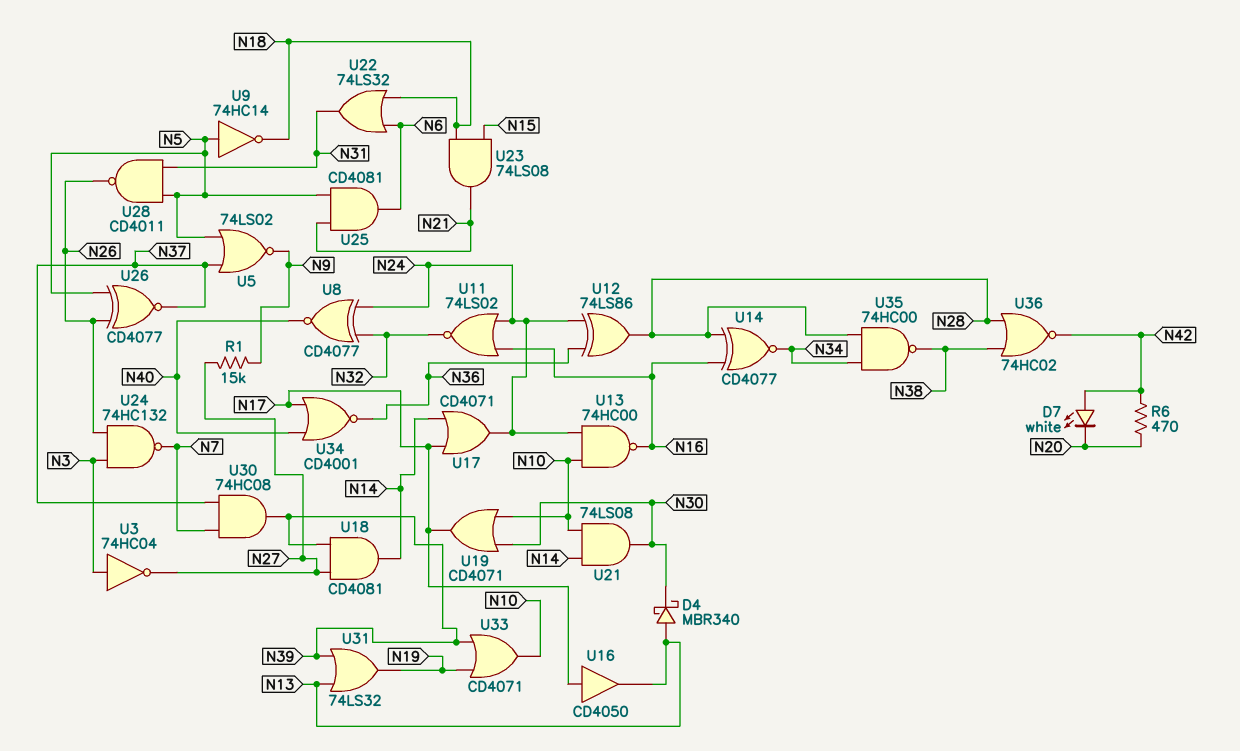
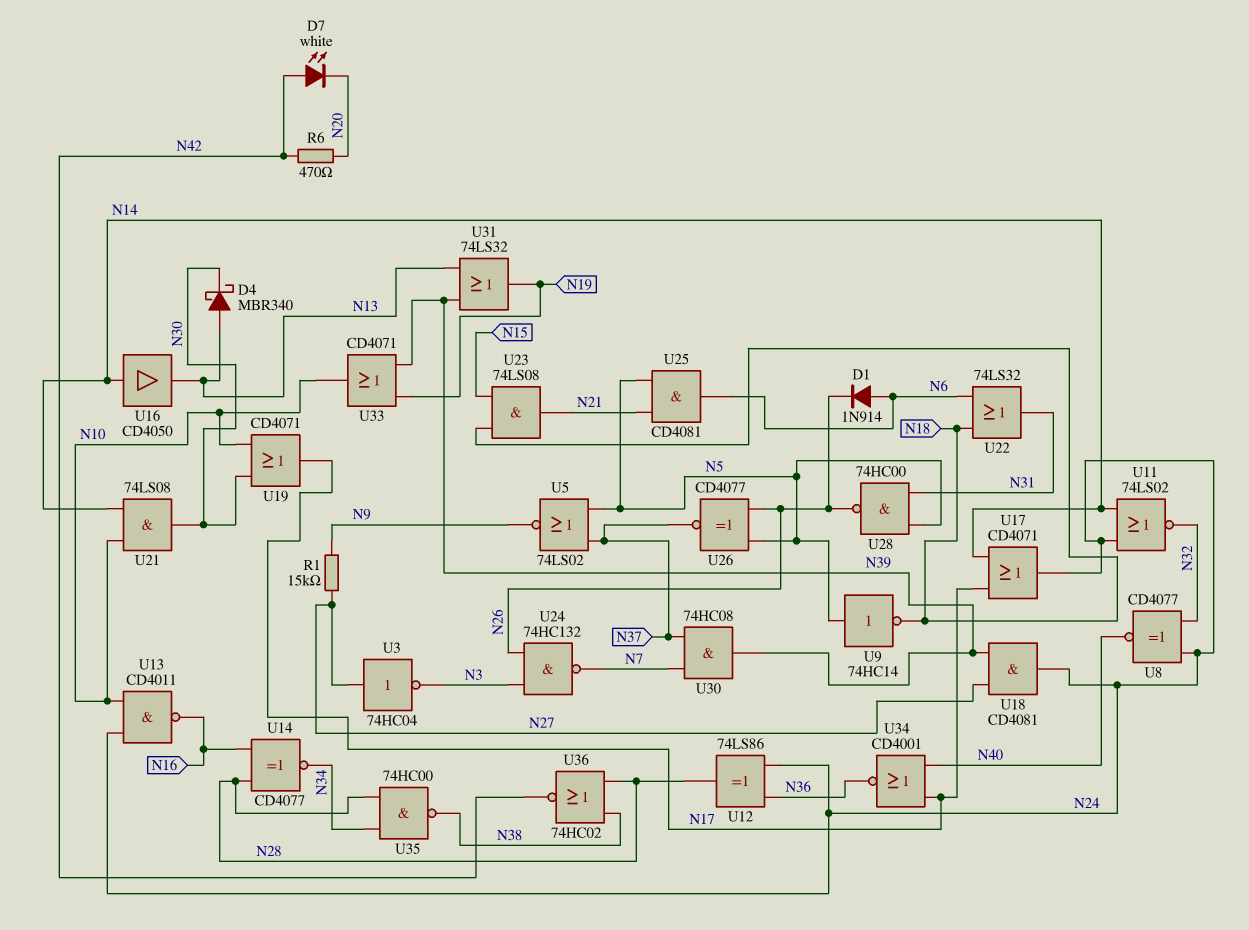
D1: none -> diode 1N914 (A N6, K N26)
U3: NOT 74HC04 (in N3, out N27) -> NOT 74HC04 (in N27, out N3)
U11: NOR 74LS02 (in N16, in N24, out N32) -> NOR 74LS02 (in N14, in N24, out N32)
U13: NAND 74HC00 (in N10, in N24, out N16) -> NAND CD4011 (in N10, in N24, out N16)
U16: buffer CD4050 (in N17, out N13) -> buffer CD4050 (in N14, out N13)
U18: AND CD4081 (in N27, in N39, out N14) -> AND CD4081 (in N27, in N39, out N24)
U28: NAND CD4011 (in N5, in N31, out N26) -> NAND 74HC00 (in N5, in N31, out N26)

